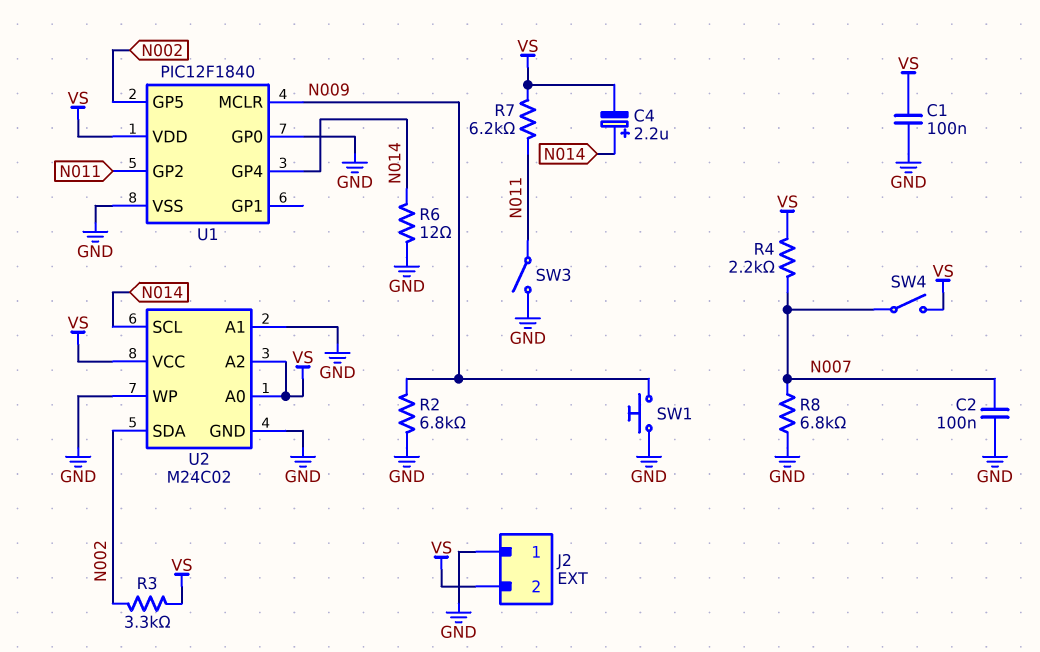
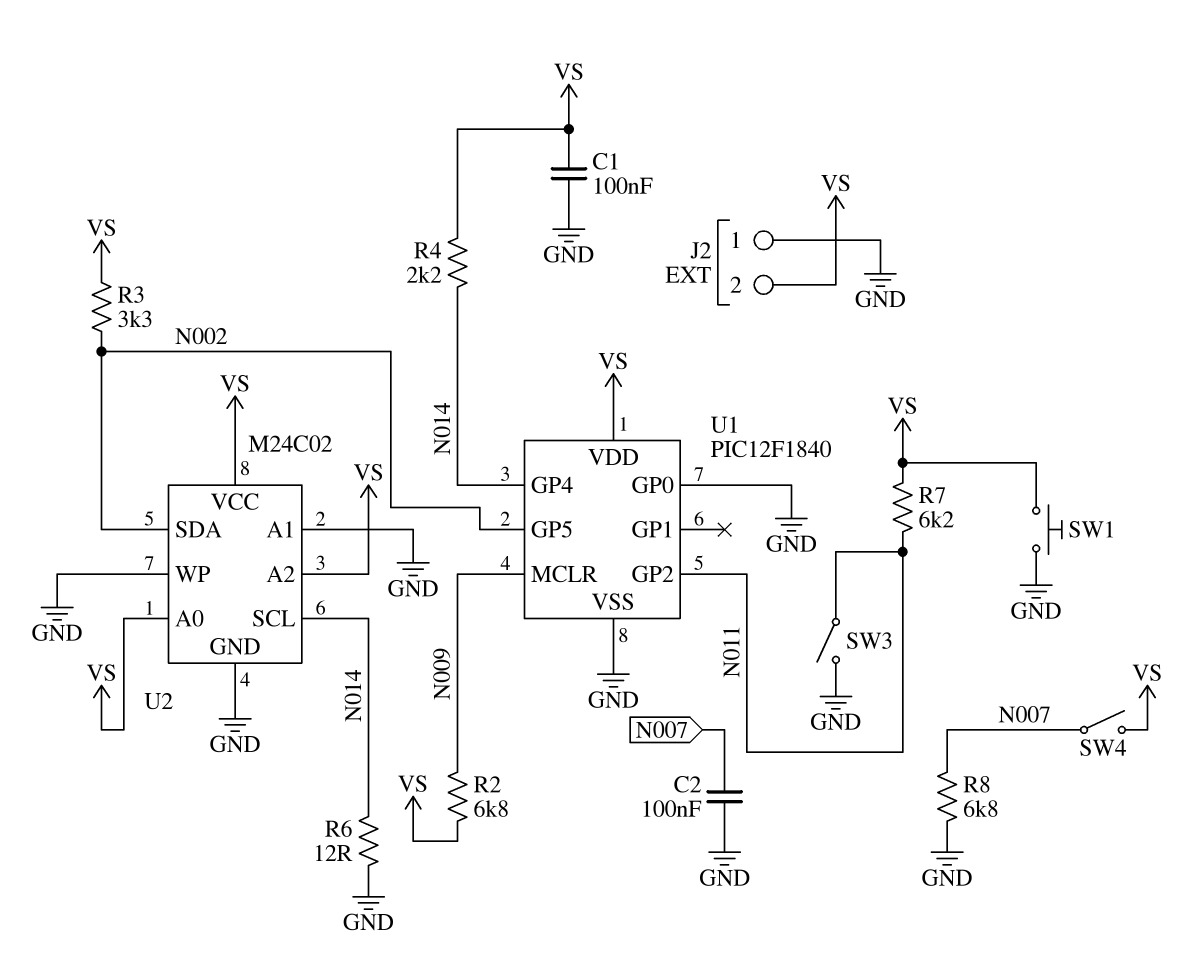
C4: 2.2uF (plus N014, minus VS) -> none
R2: 6.8k (GND, N009) -> 6.8k (N009, VS)
R4: 2.2k (N007, VS) -> 2.2k (N014, VS)
SW1: button (GND, N009) -> button (GND, VS)

